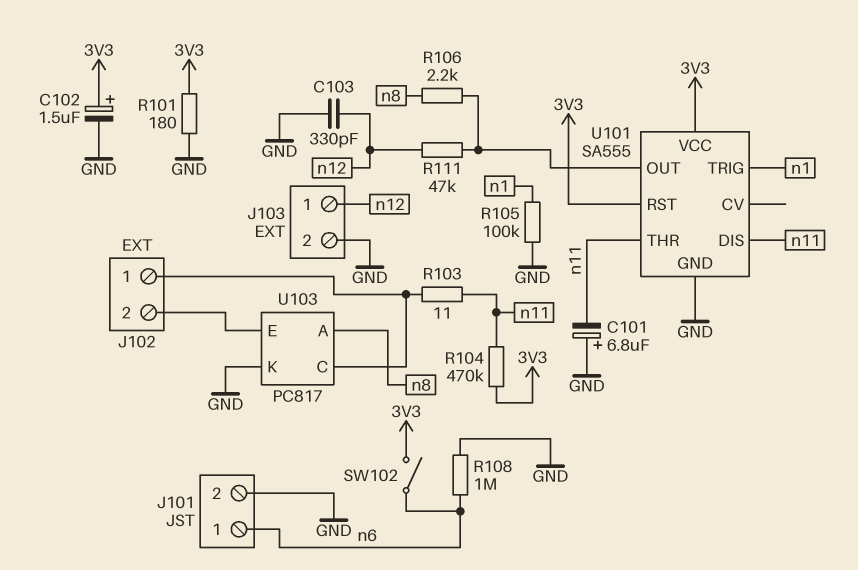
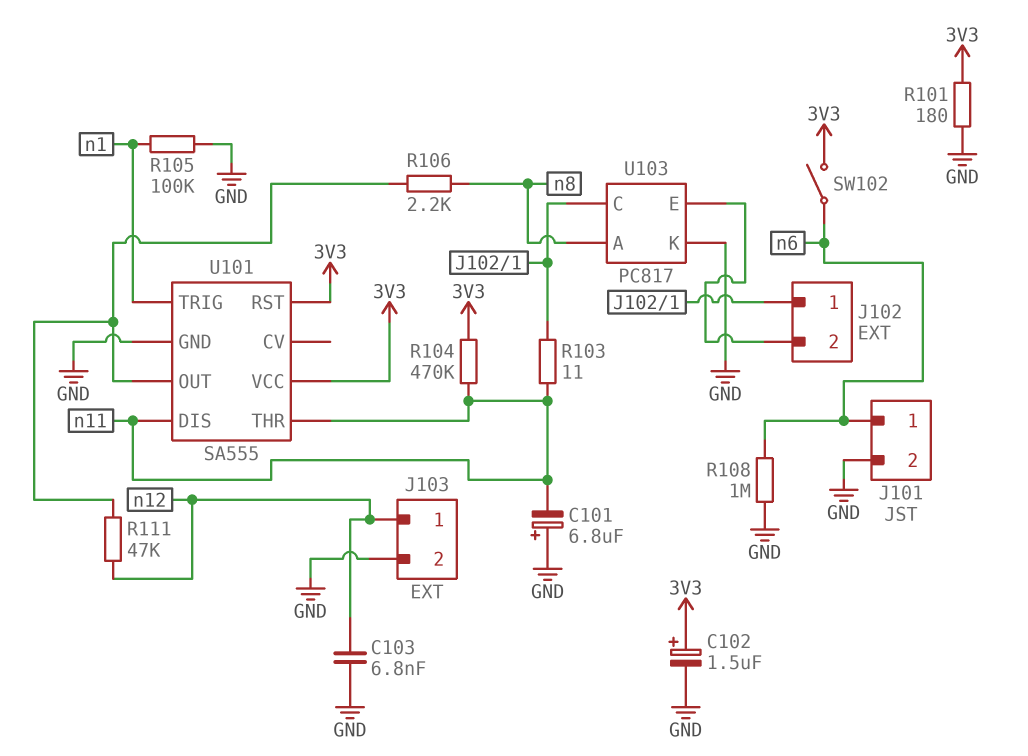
C103: 330pF (GND, n12) -> 6.8nF (GND, n12)

